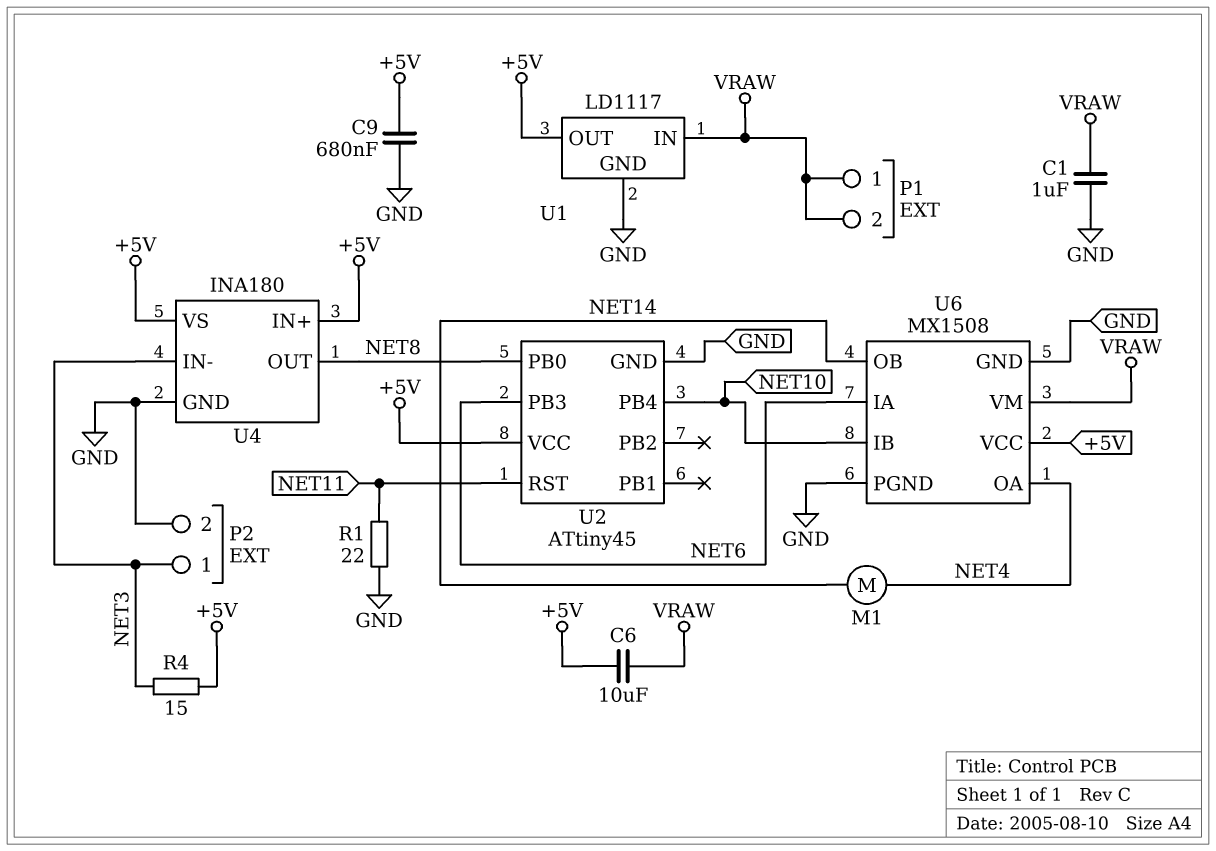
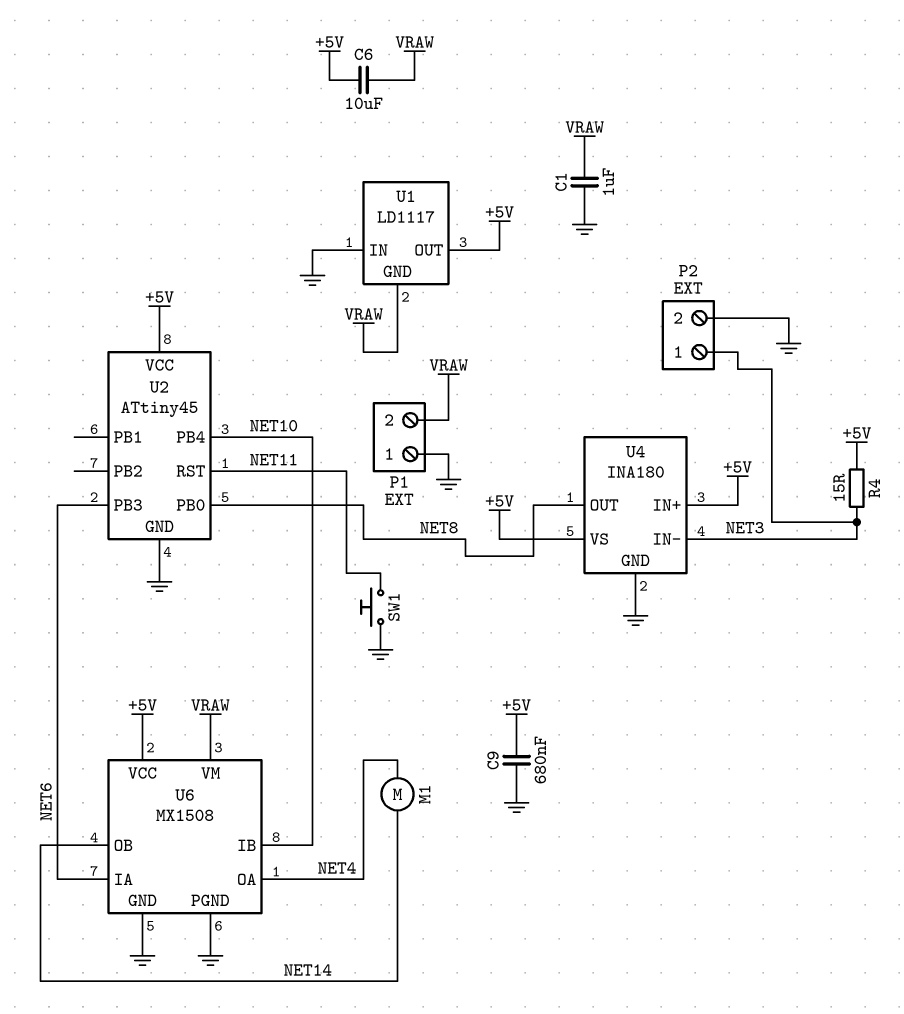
P1 pin 1: VRAW -> GND
R1: 22 (GND, NET11) -> none
SW1: none -> button (GND, NET11)
U1 pin GND: GND -> VRAW
U1 pin IN: VRAW -> GND

